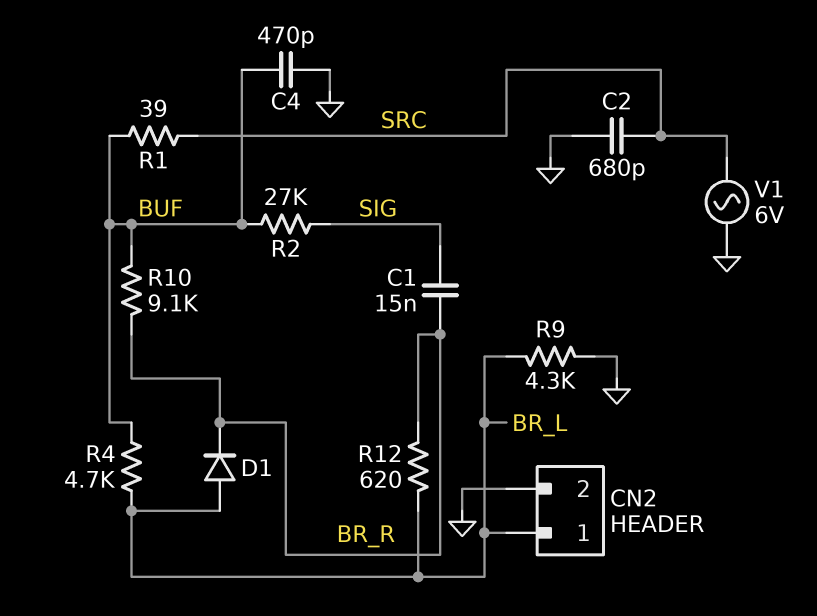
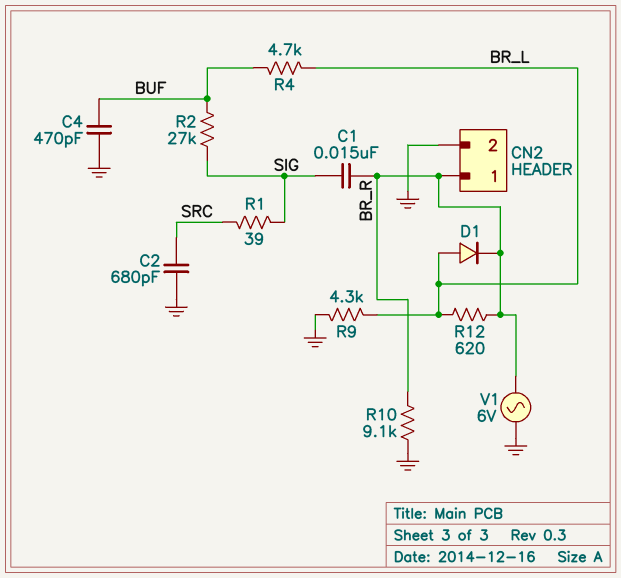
CN2 pin 1: BR_L -> BR_R
R1: 39 (BUF, SRC) -> 39 (SIG, SRC)
R10: 9.1k (BR_R, BUF) -> 9.1k (BR_R, GND)
V1: AC 6V (GND, SRC) -> AC 6V (BR_R, GND)

